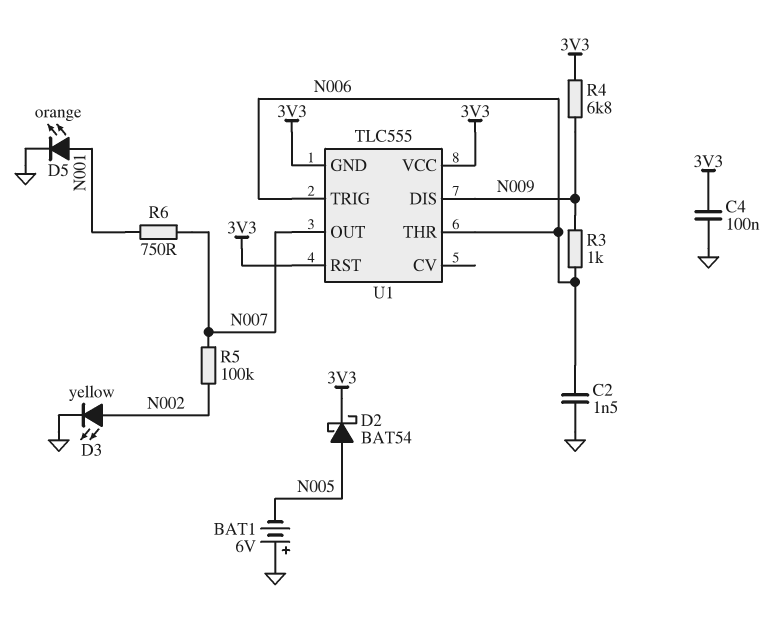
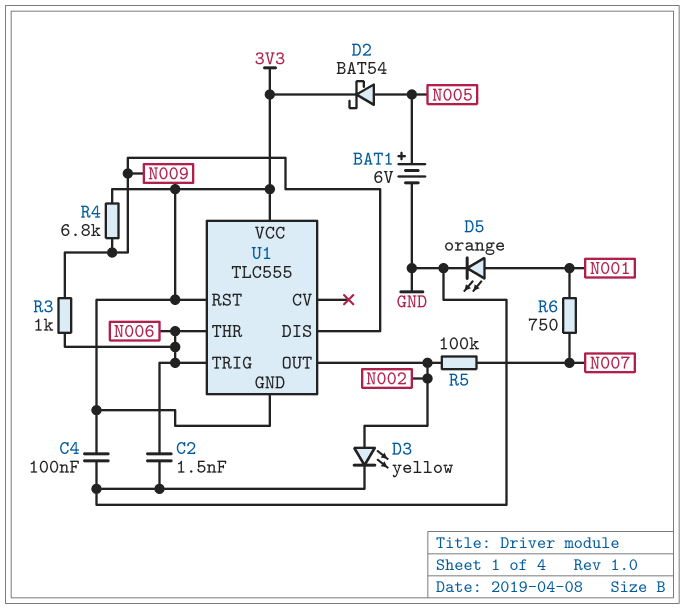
BAT1: 6V (plus GND, minus N005) -> 6V (plus N005, minus GND)
U1 pin OUT: N007 -> N002

